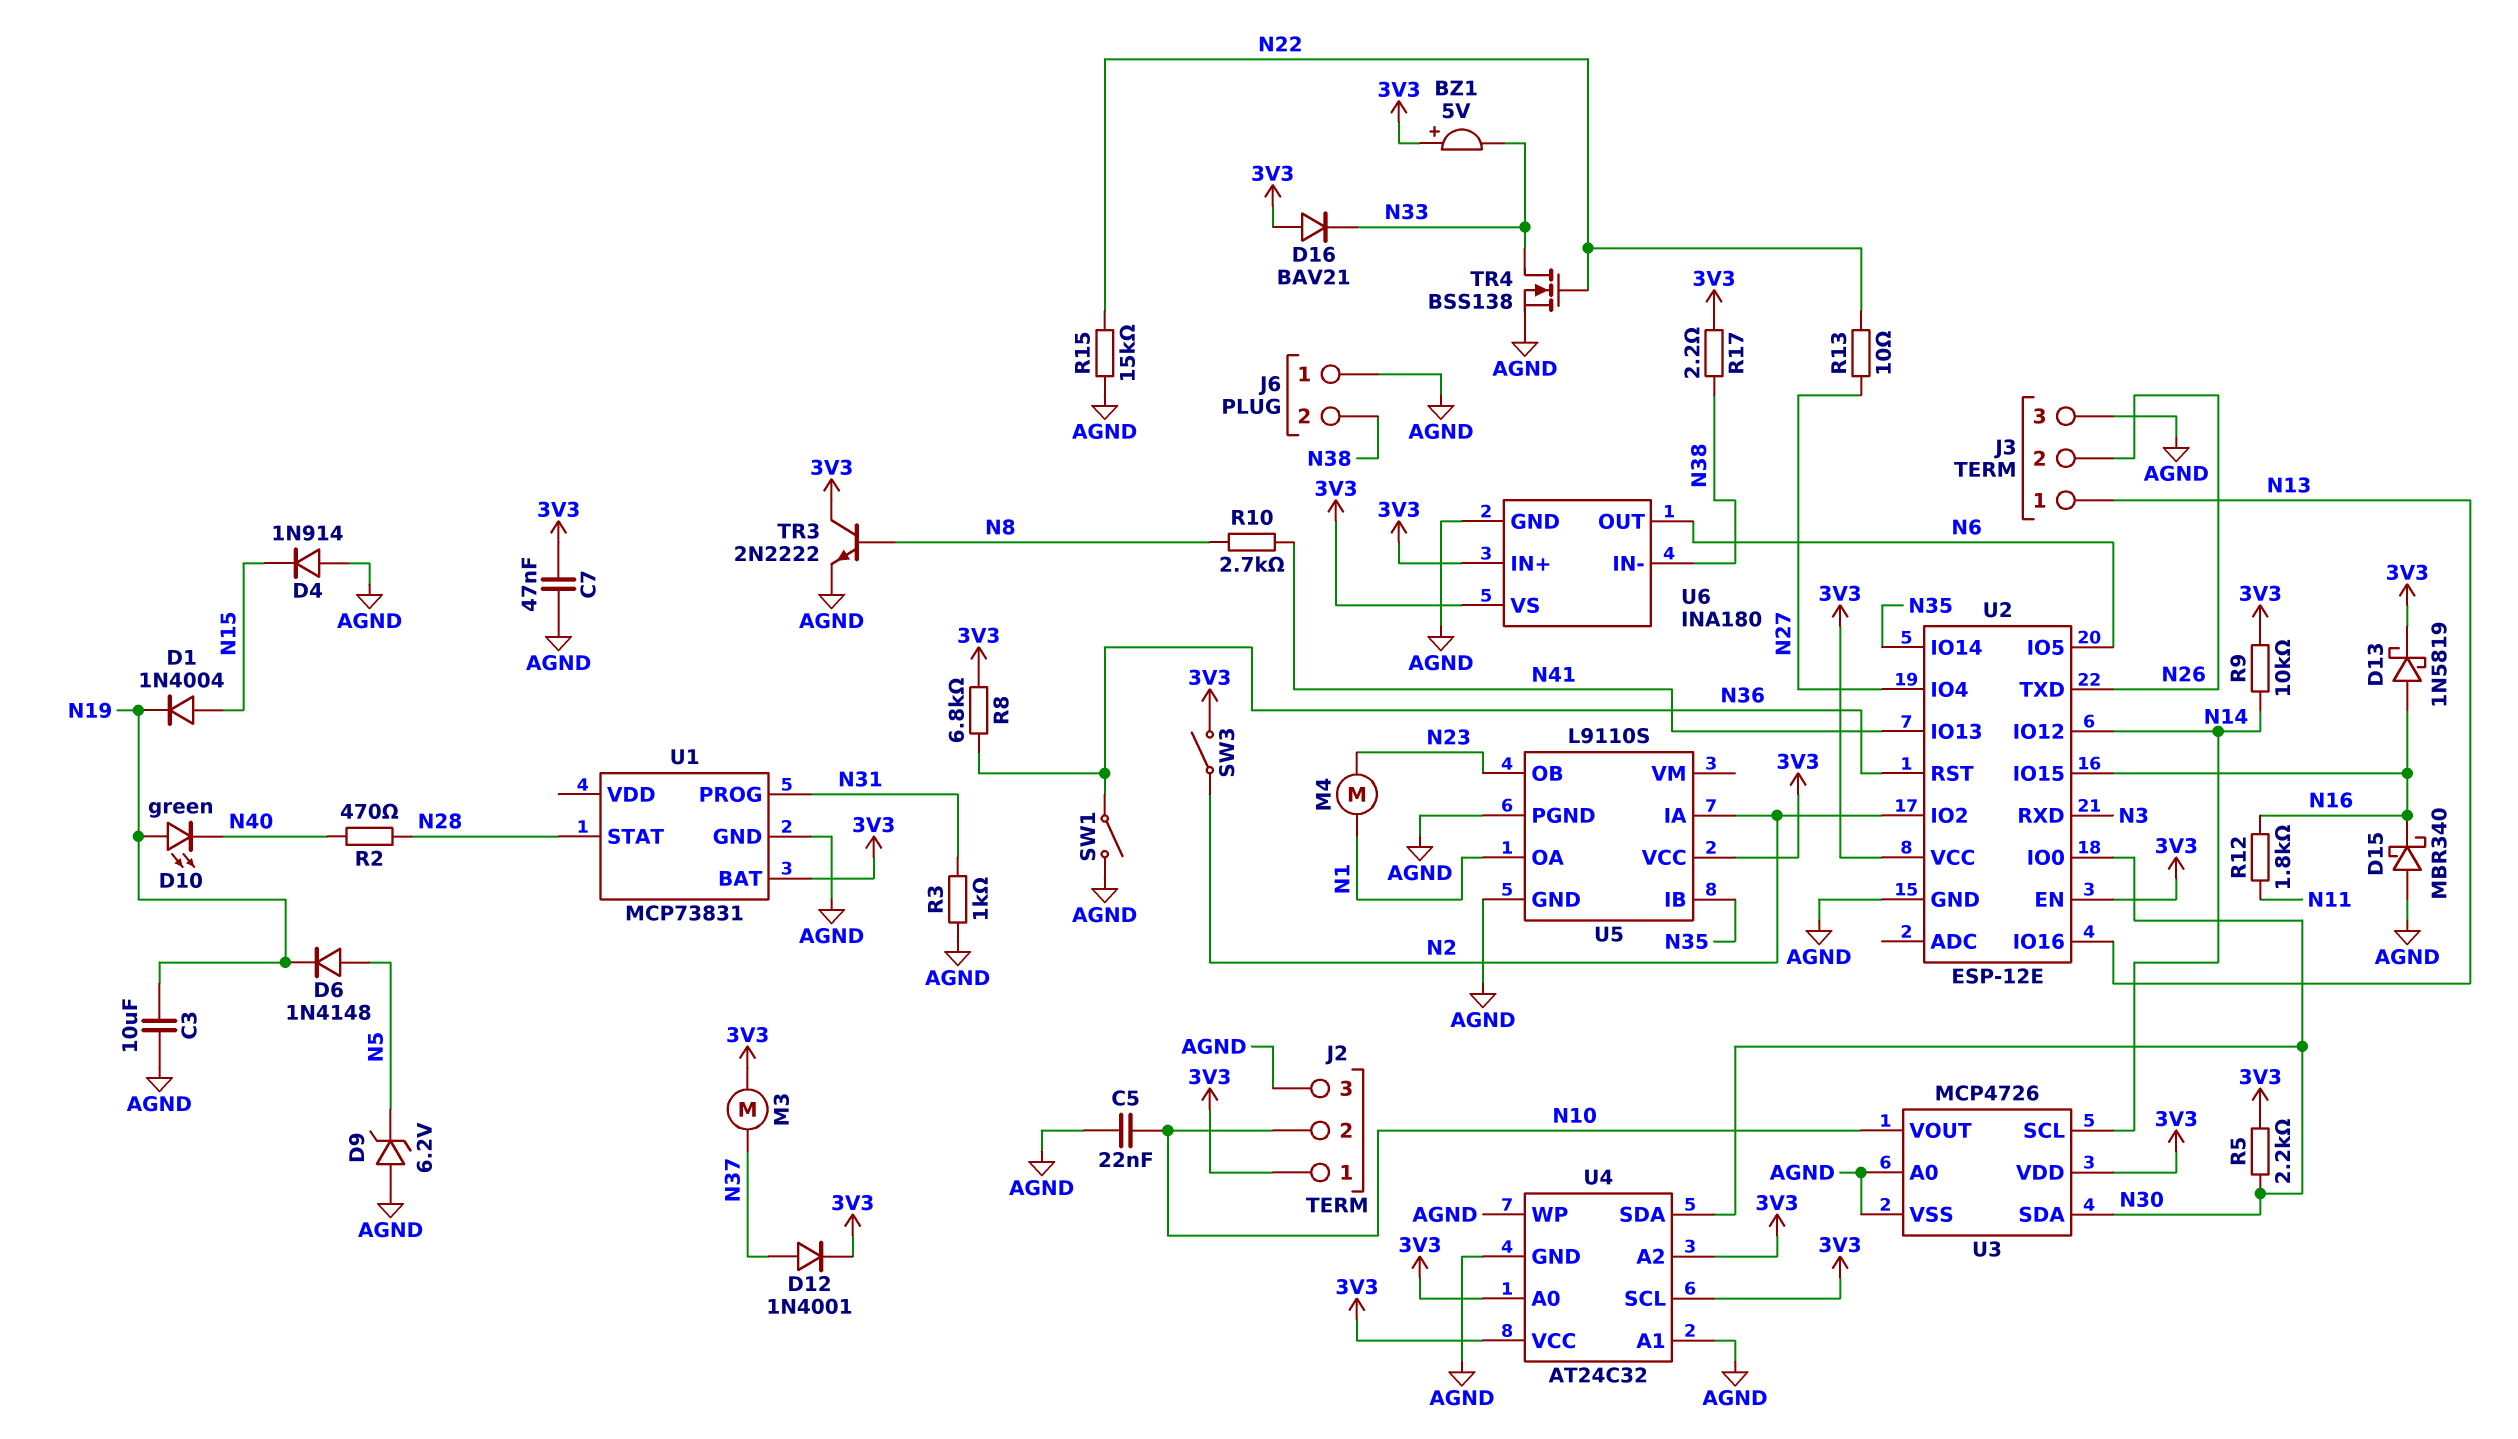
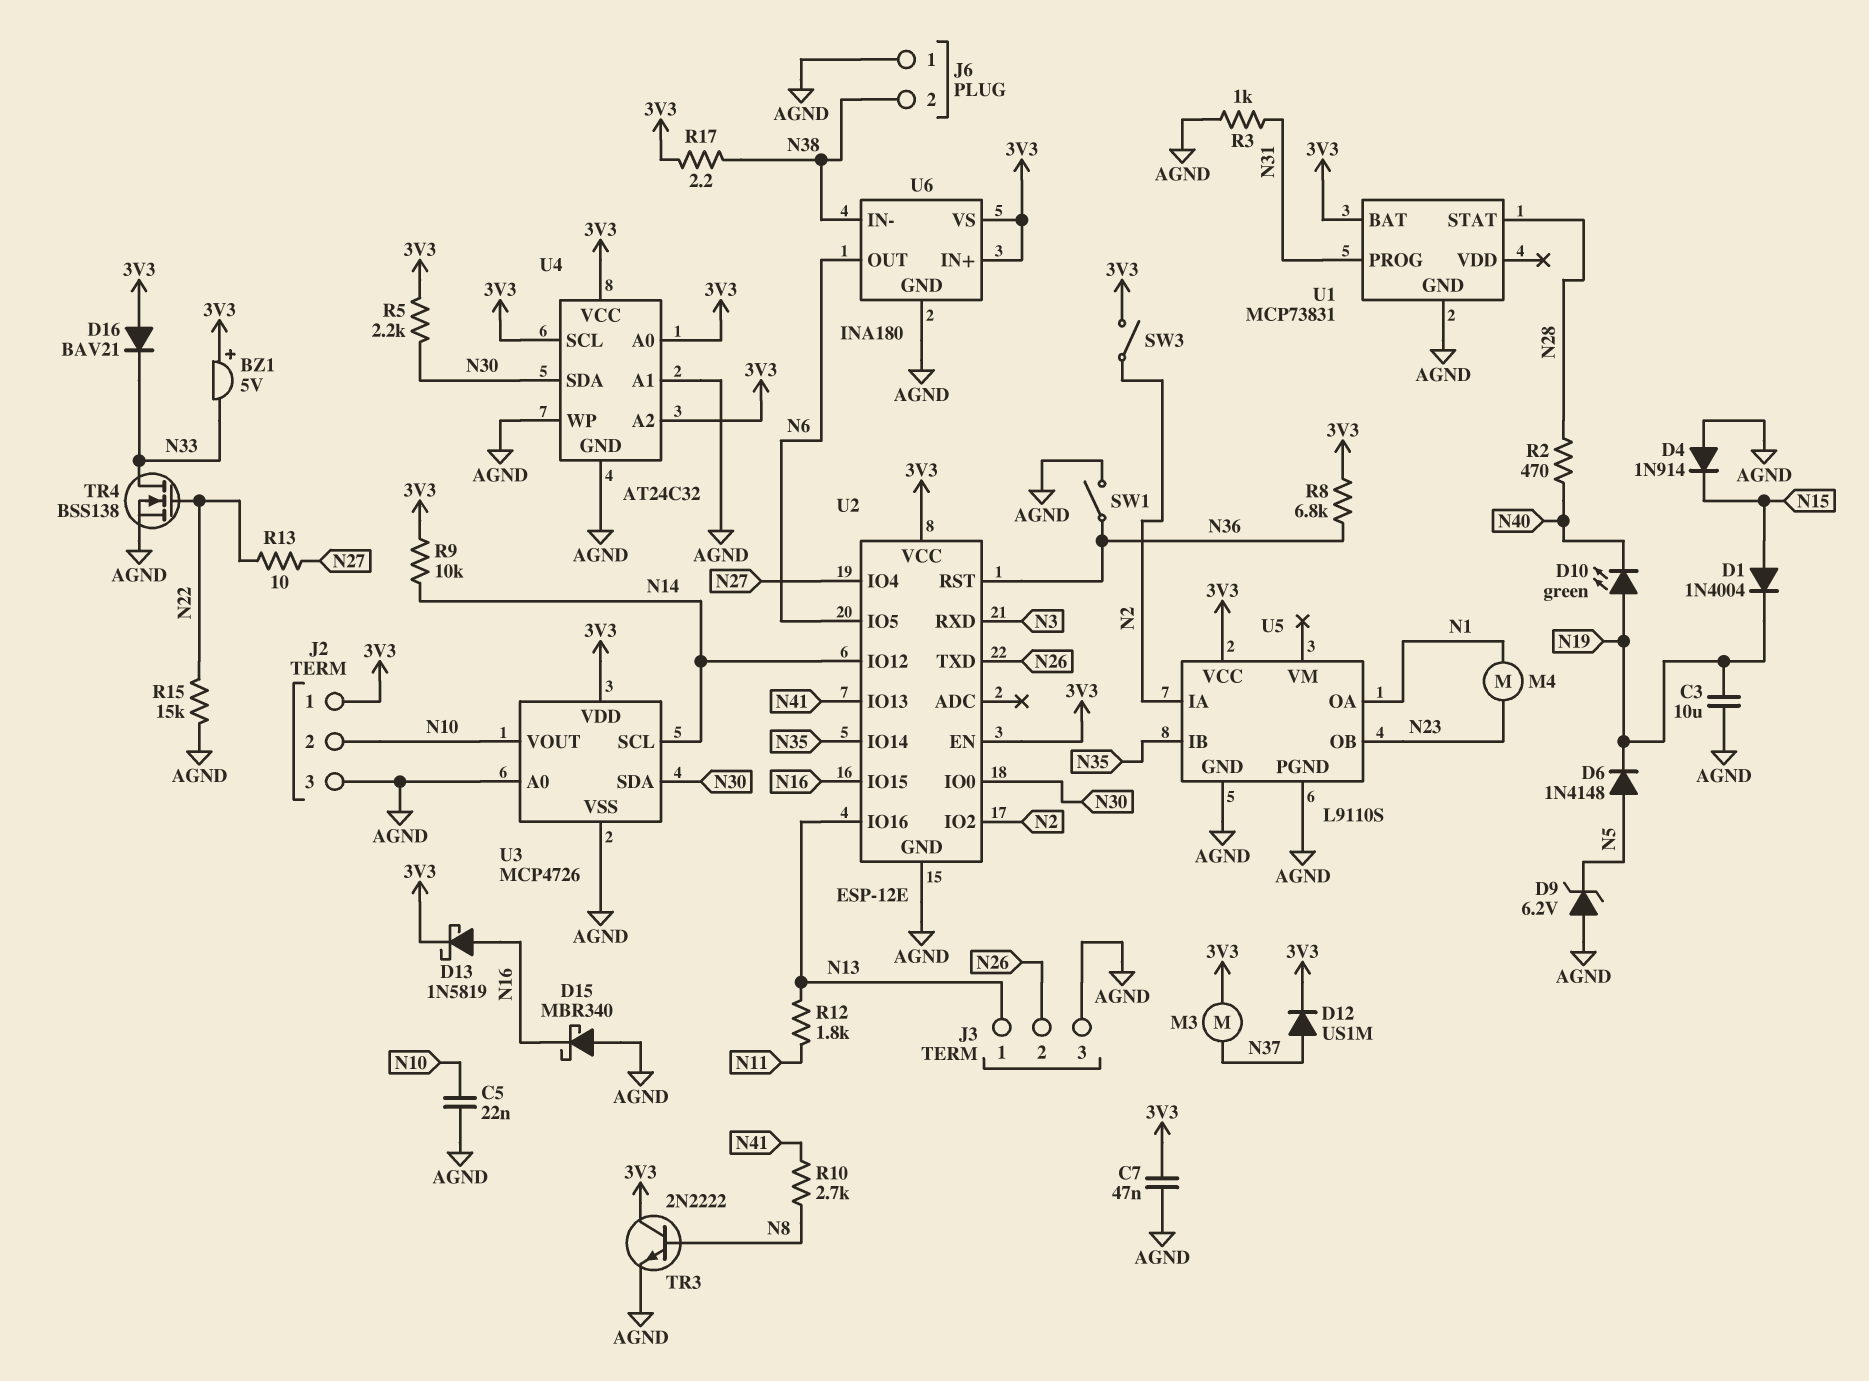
D12: diode 1N4001 (A N37, K 3V3) -> diode US1M (A N37, K 3V3)
R12: 1.8k (N11, N16) -> 1.8k (N11, N13)

